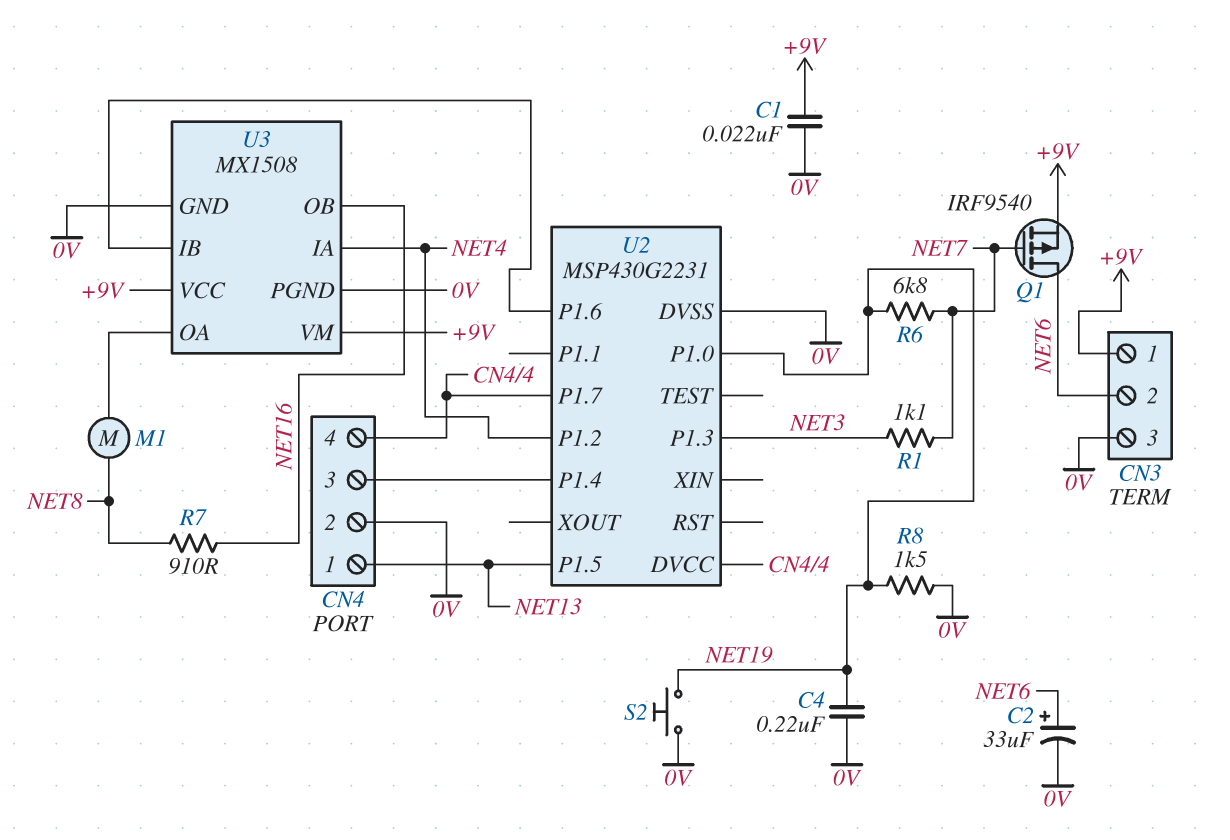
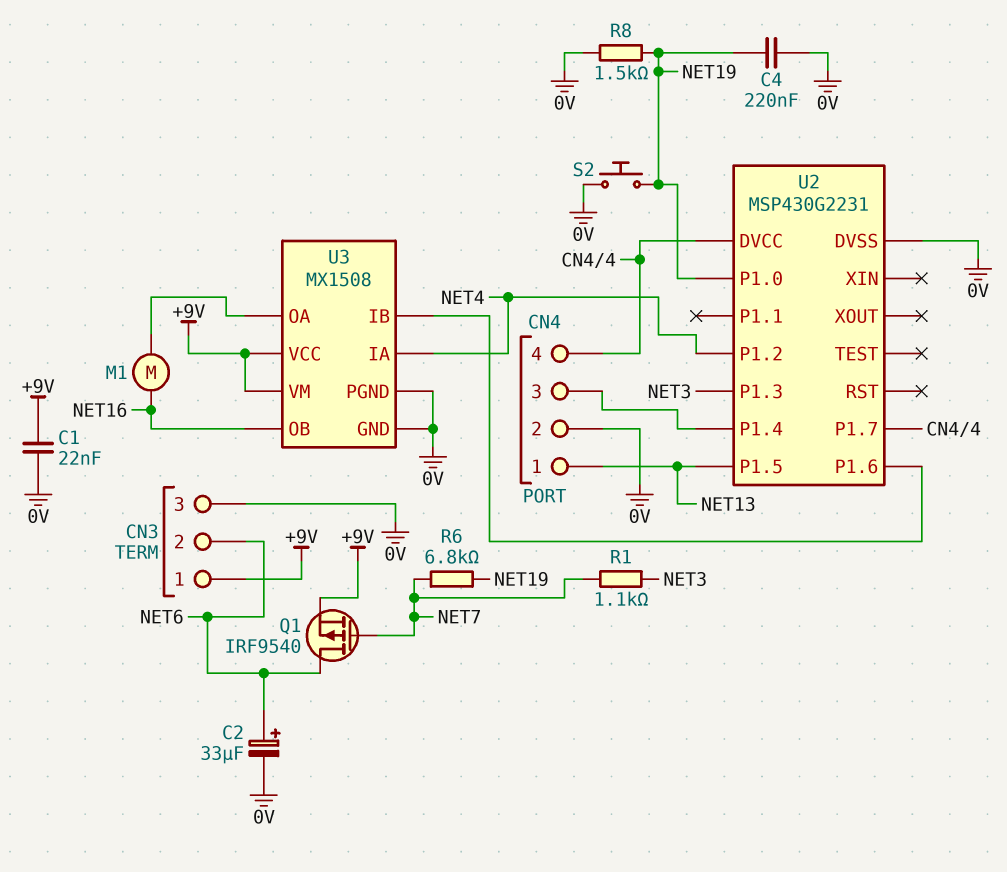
M1: motor (NET8, U3/OA) -> motor (NET16, U3/OA)
R7: 910 (NET8, NET16) -> none

